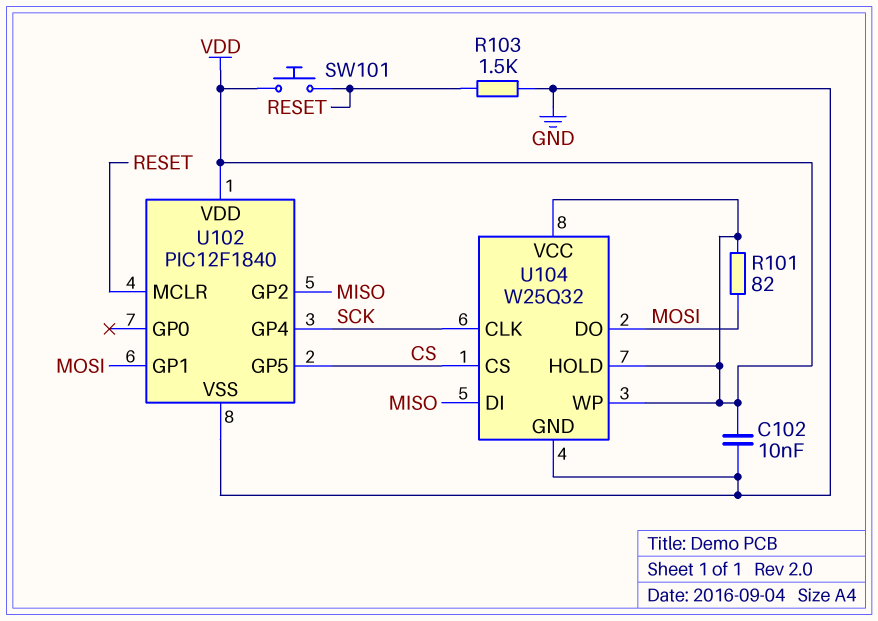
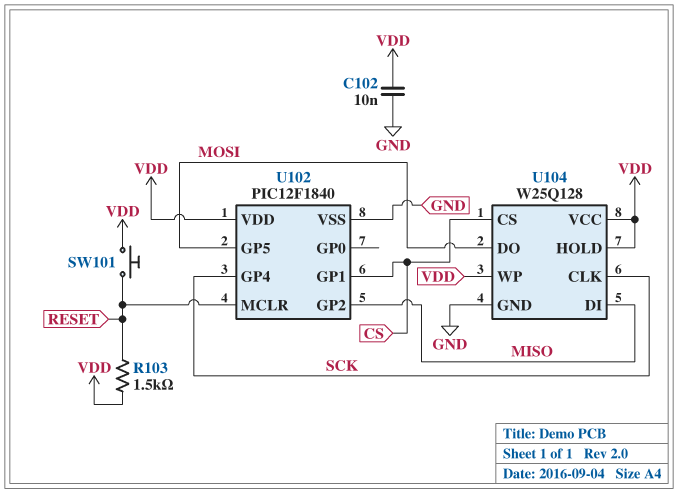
R101: 82 (MOSI, VDD) -> none
R103: 1.5k (GND, RESET) -> 1.5k (RESET, VDD)
U102 pin GP1: MOSI -> CS
U102 pin GP5: CS -> MOSI
U104: W25Q32 -> W25Q128

